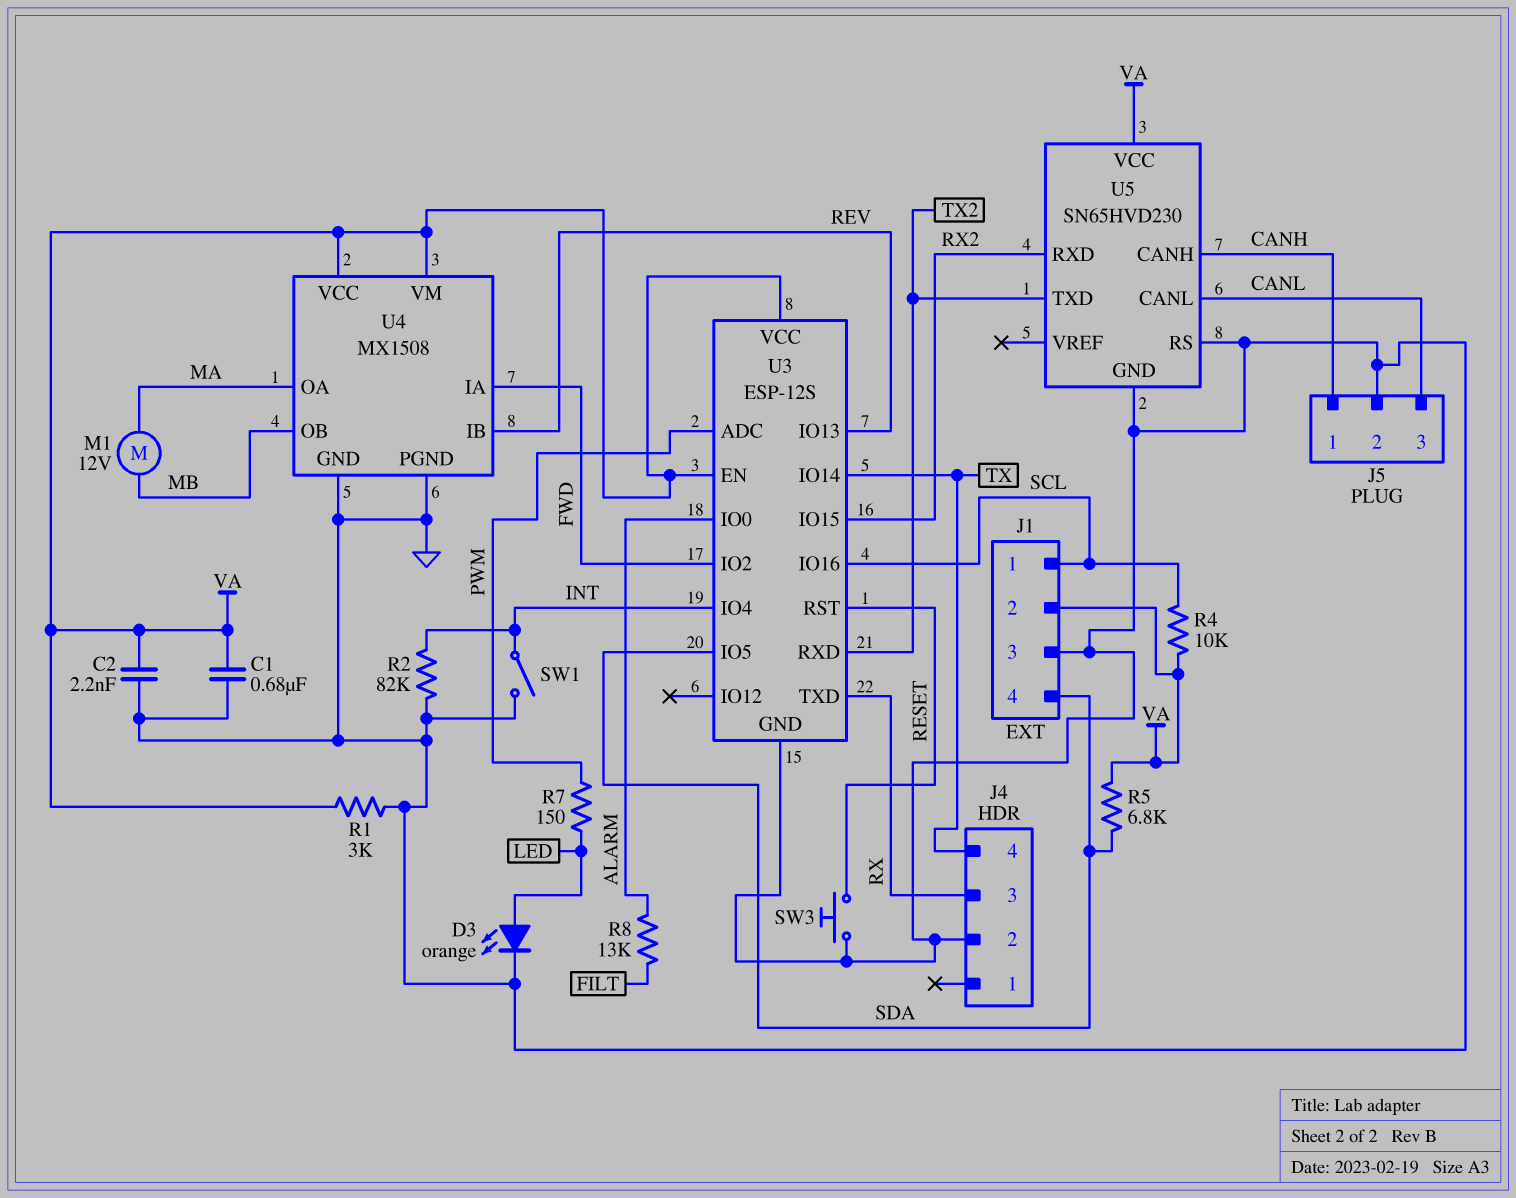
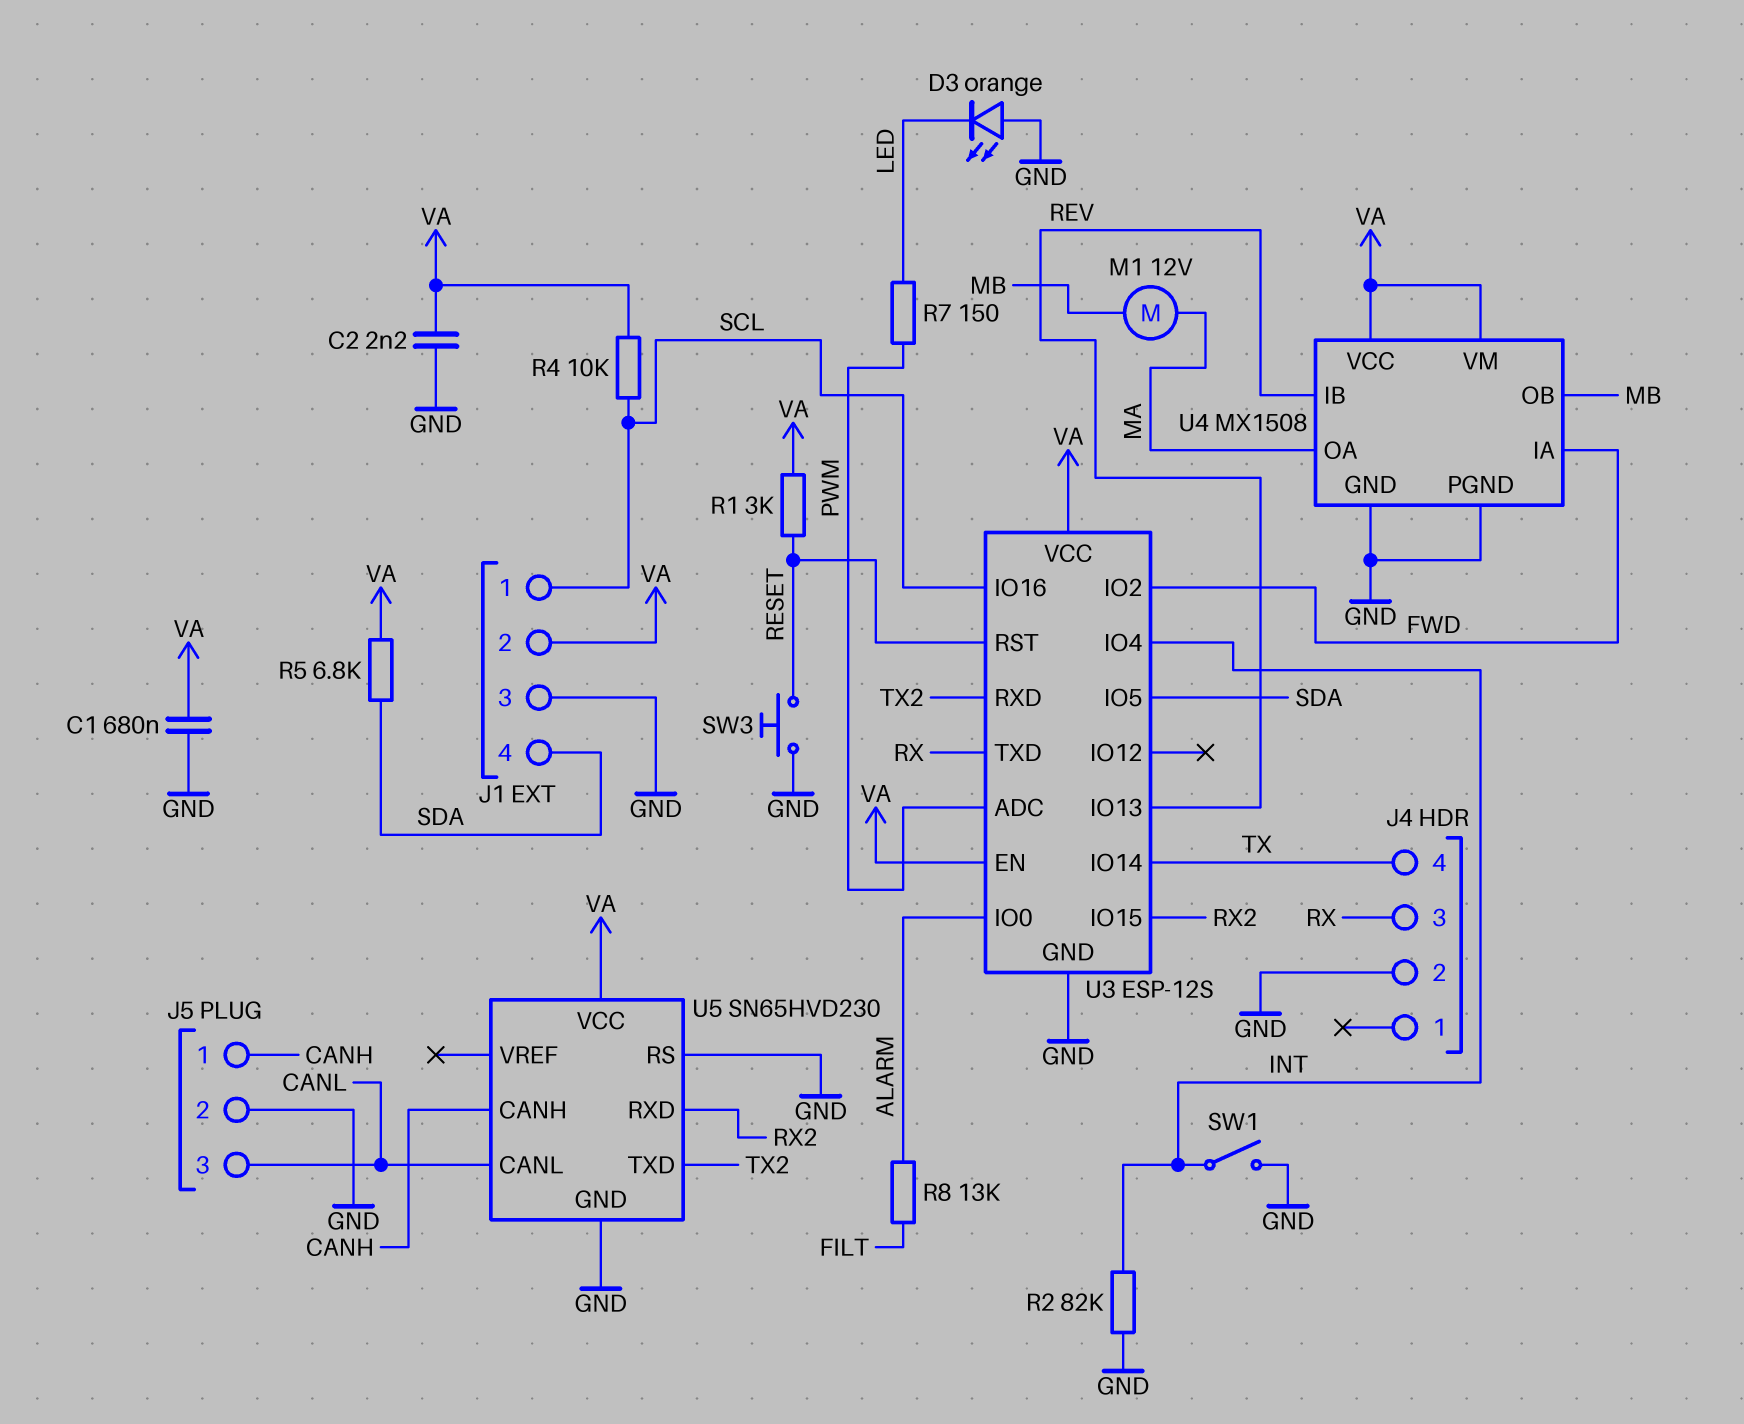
D3: LED orange (A LED, K GND) -> LED orange (A GND, K LED)
R1: 3k (GND, VA) -> 3k (RESET, VA)

